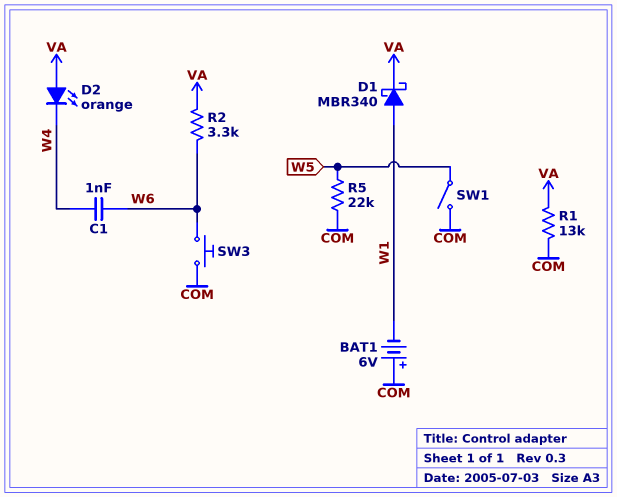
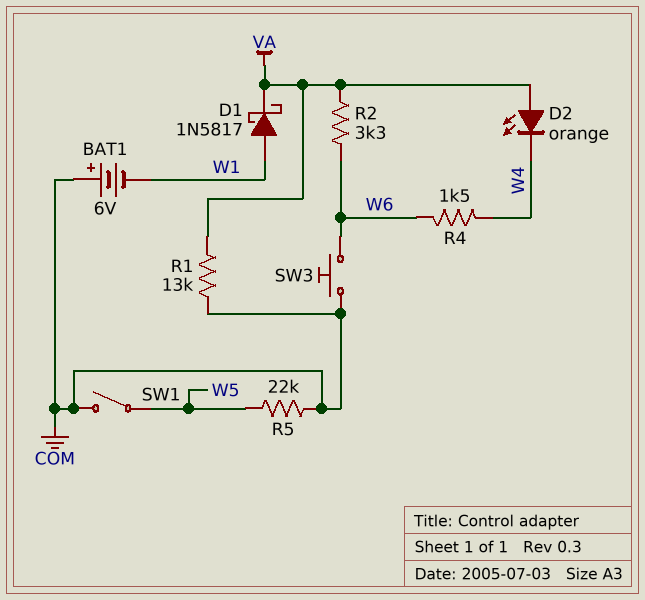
C1: 1nF (W4, W6) -> none
D1: schottky MBR340 (A W1, K VA) -> schottky 1N5817 (A W1, K VA)
R4: none -> 1.5k (W4, W6)

